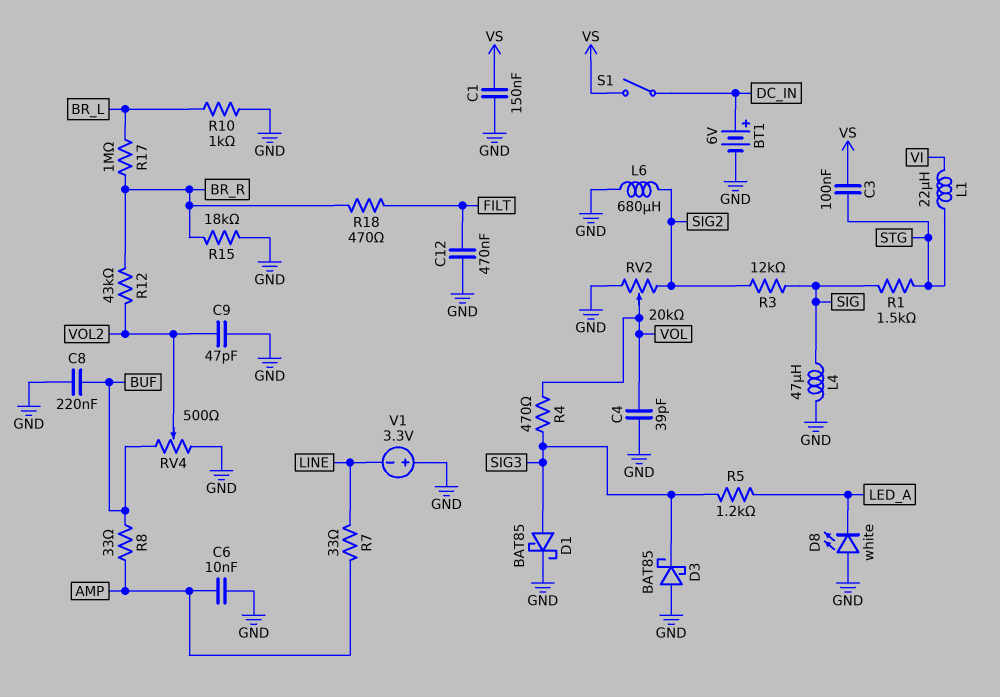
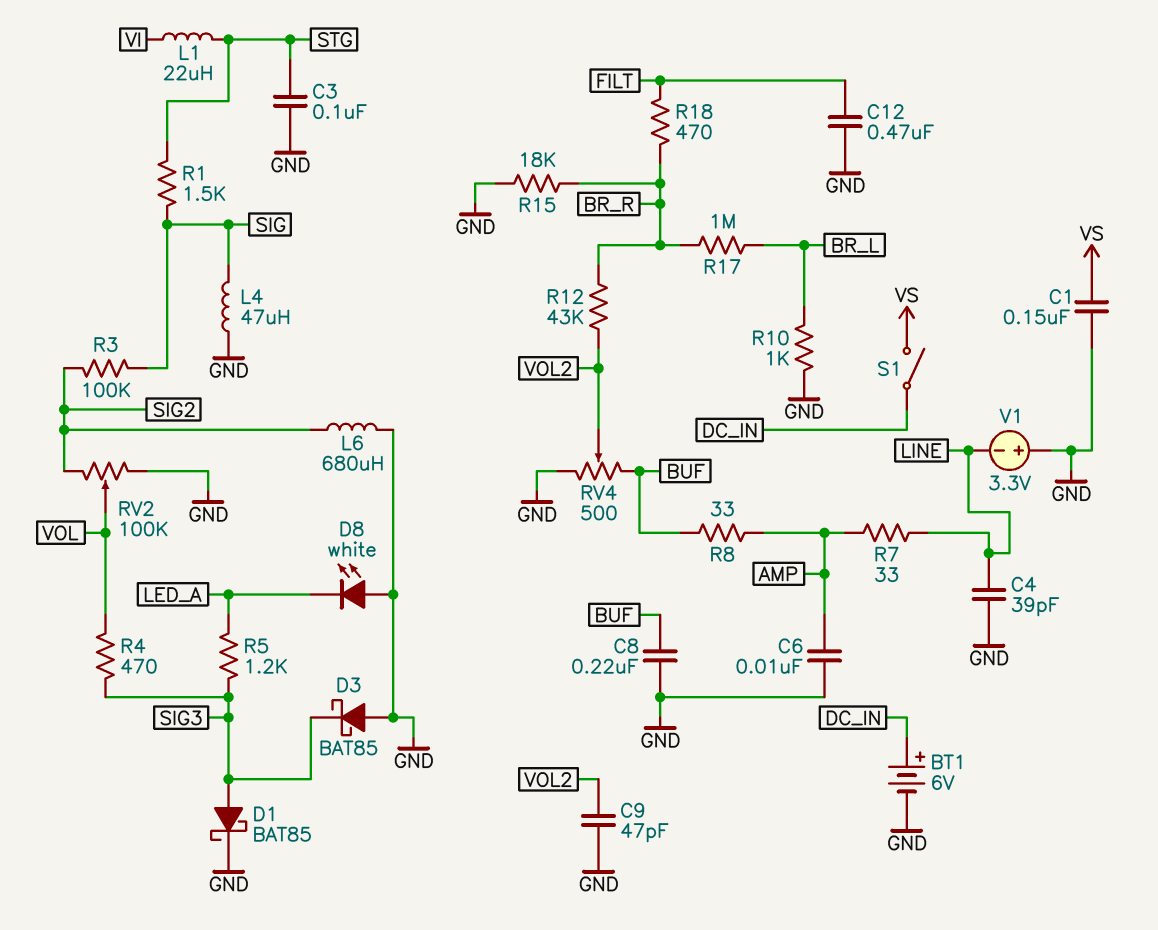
C3: 100nF (STG, VS) -> 100nF (GND, STG)
C4: 39pF (GND, VOL) -> 39pF (GND, LINE)
R3: 12k (SIG, SIG2) -> 100k (SIG, SIG2)
RV2: 20k (GND, SIG2, wiper VOL) -> 100k (GND, SIG2, wiper VOL)

